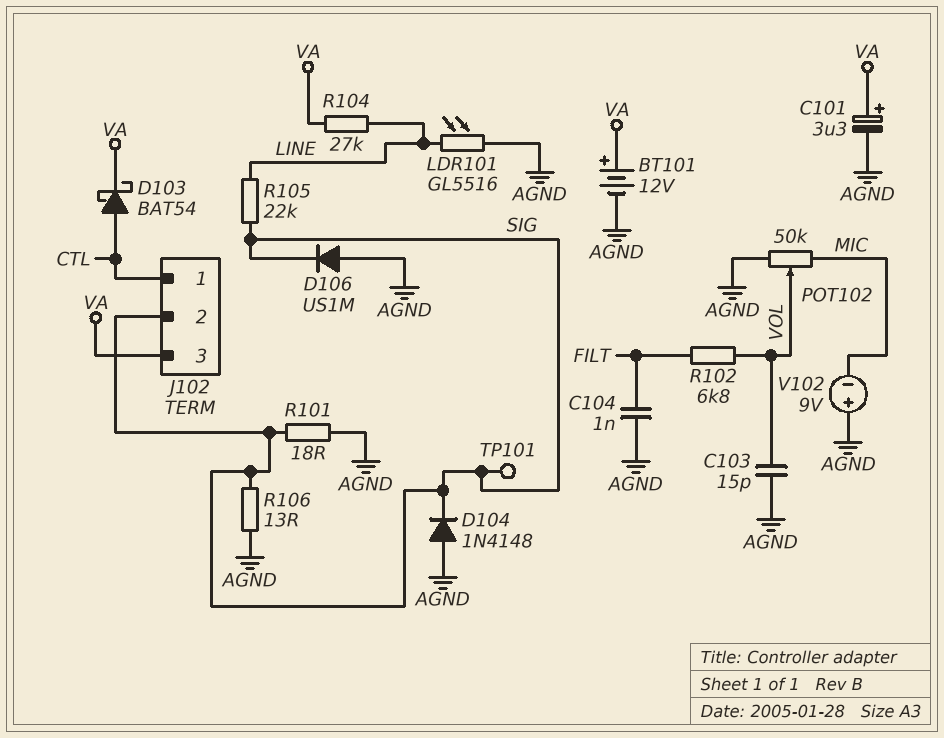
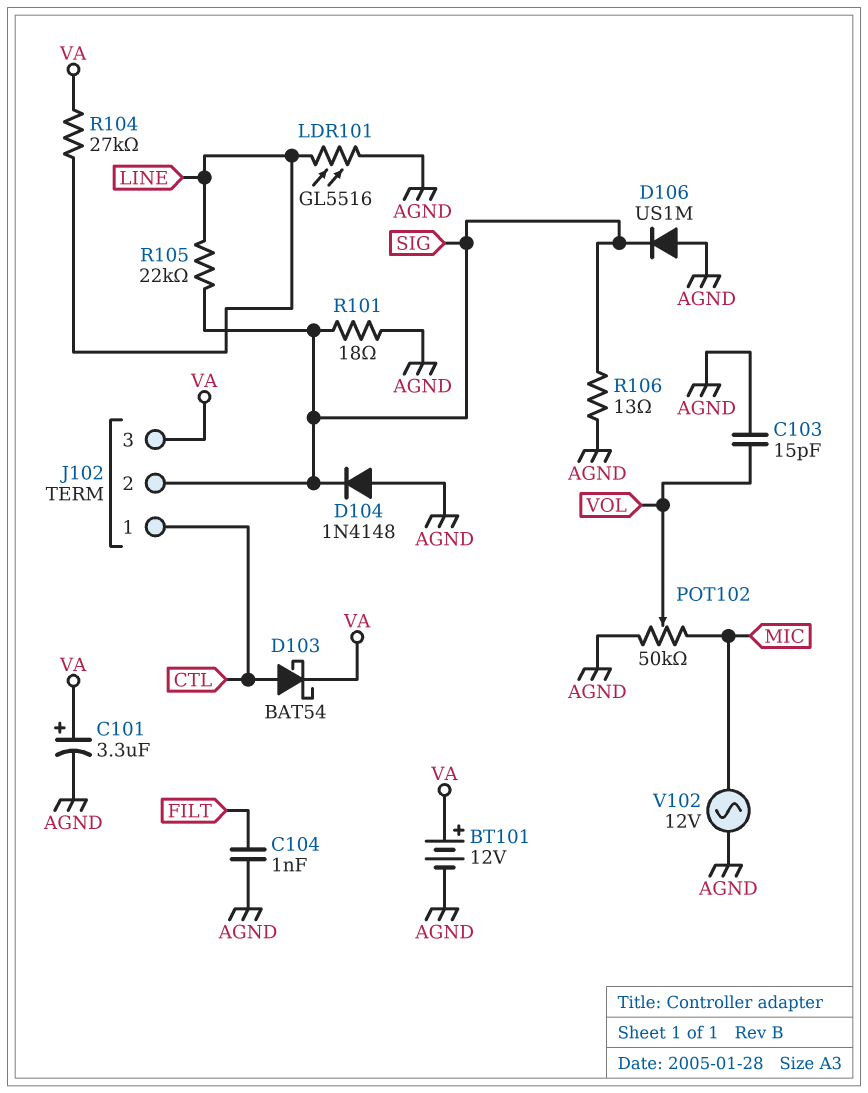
R102: 6.8k (FILT, VOL) -> none
TP101: test point (SIG) -> none
V102: 9V (plus AGND, minus MIC) -> AC 12V (AGND, MIC)

